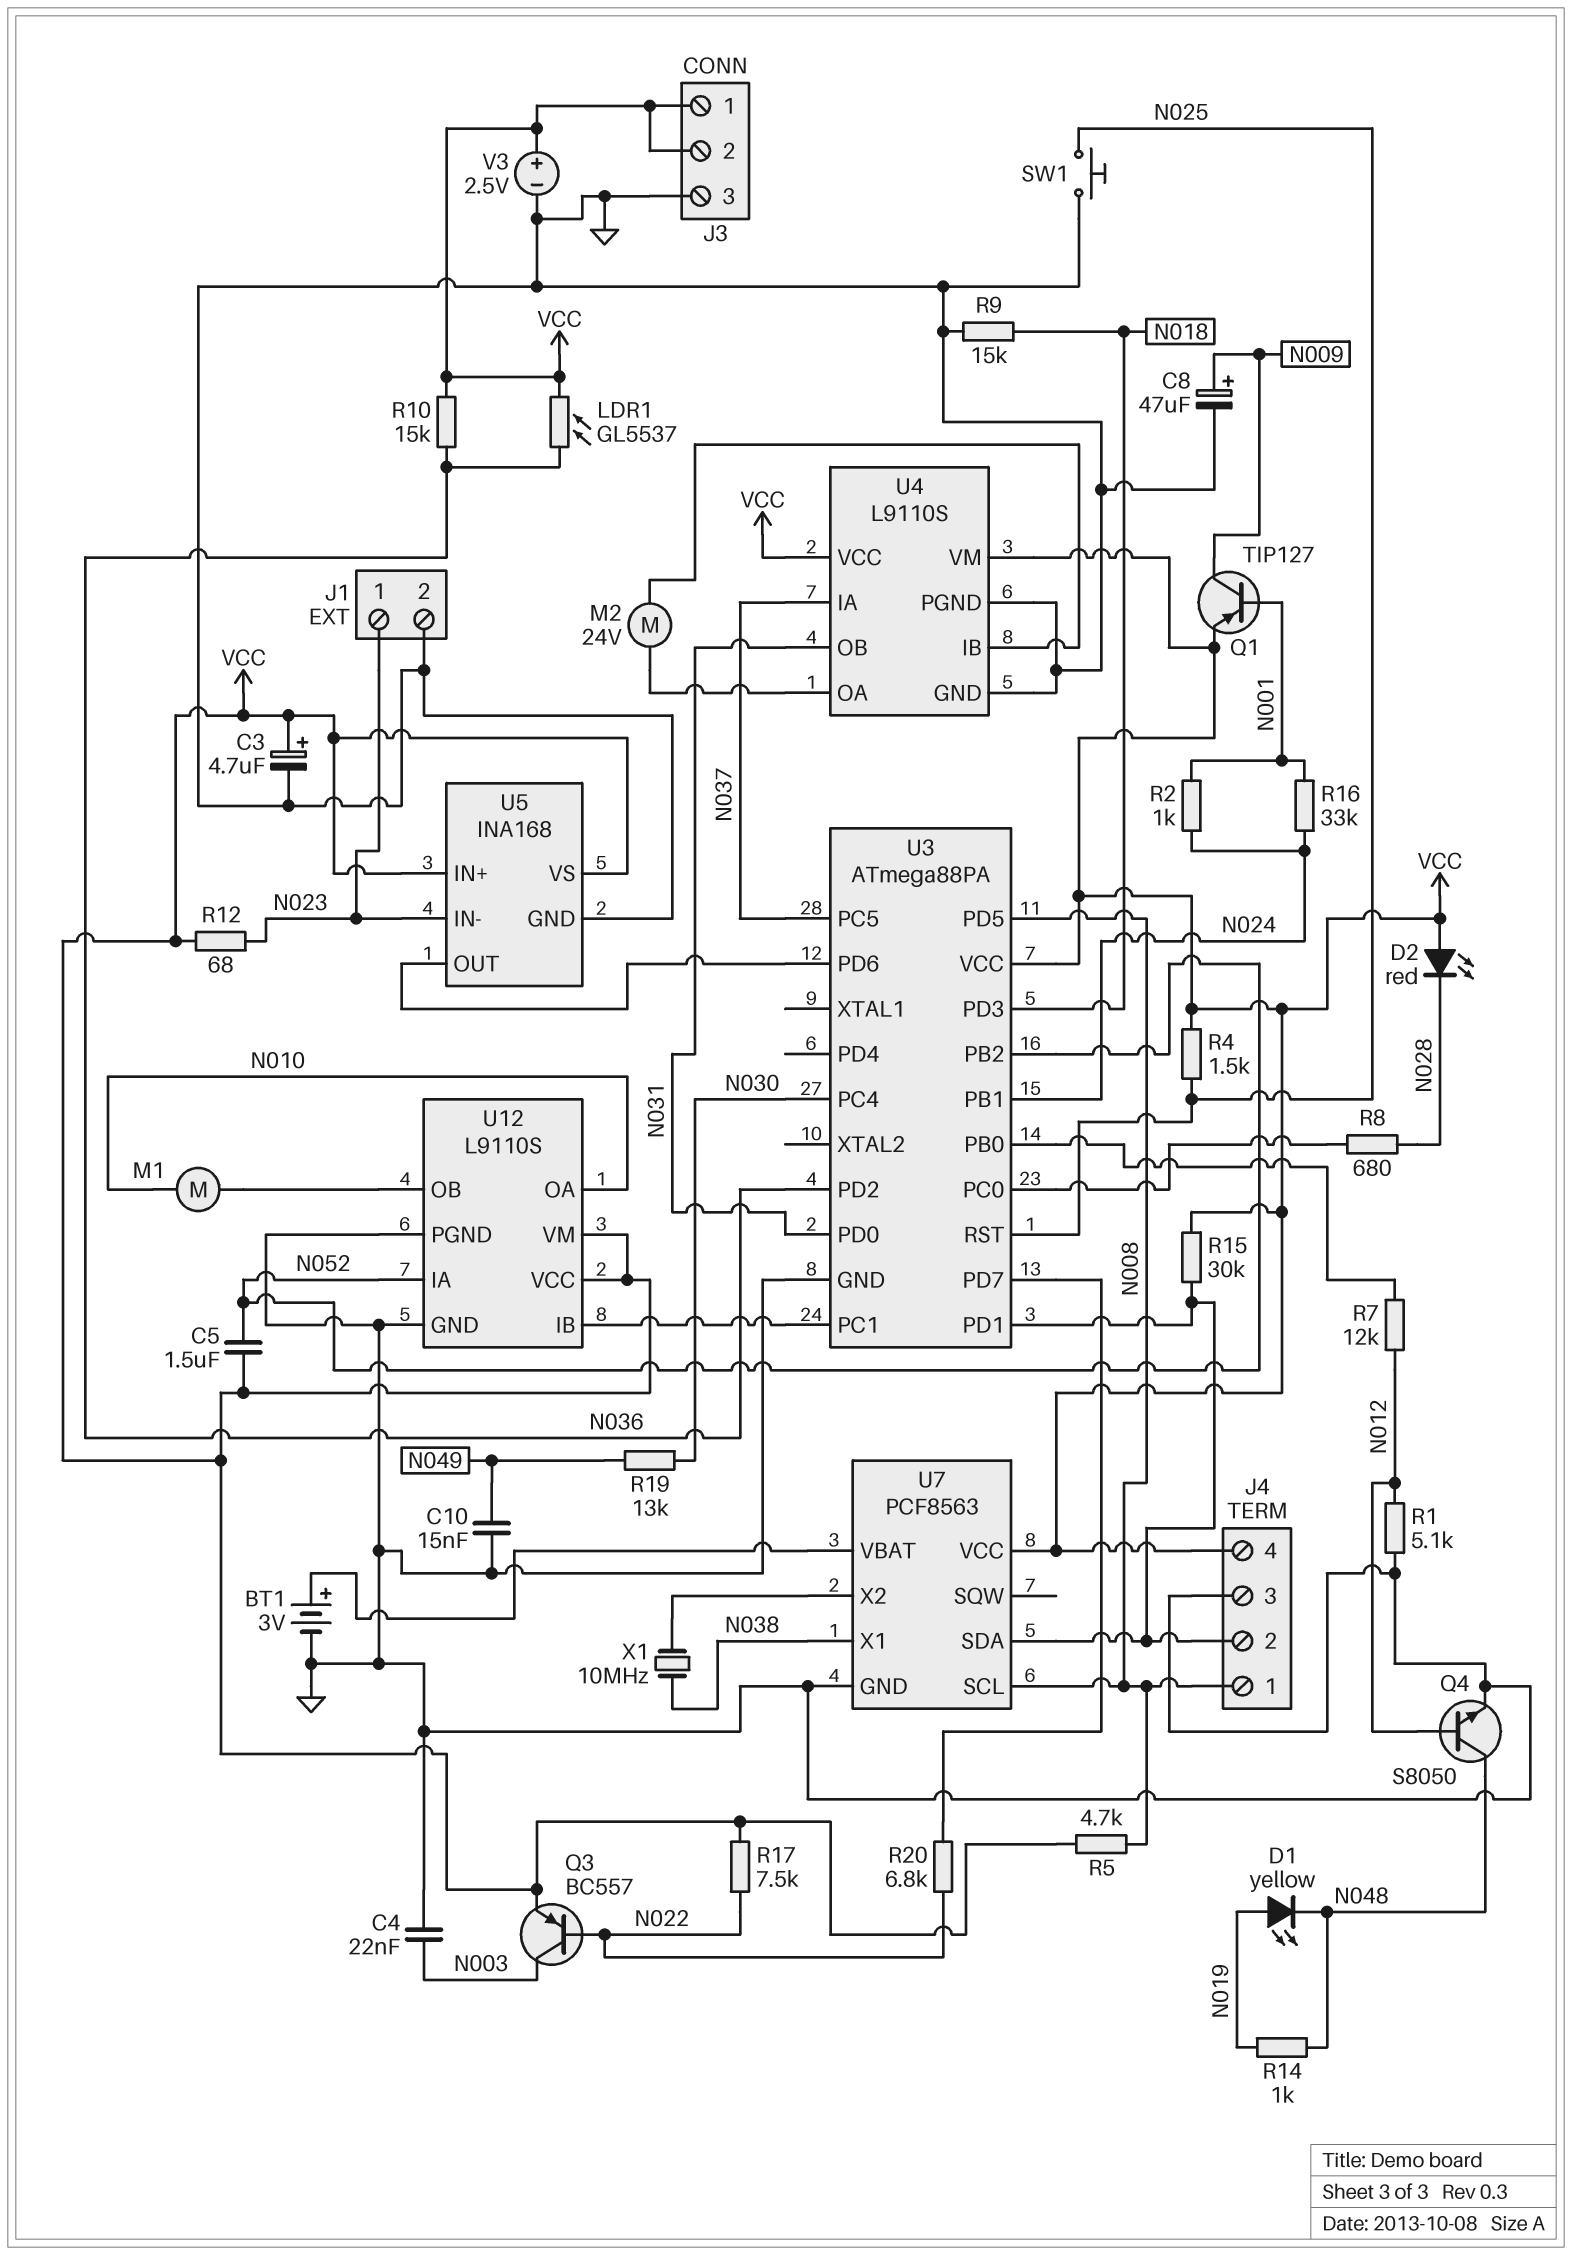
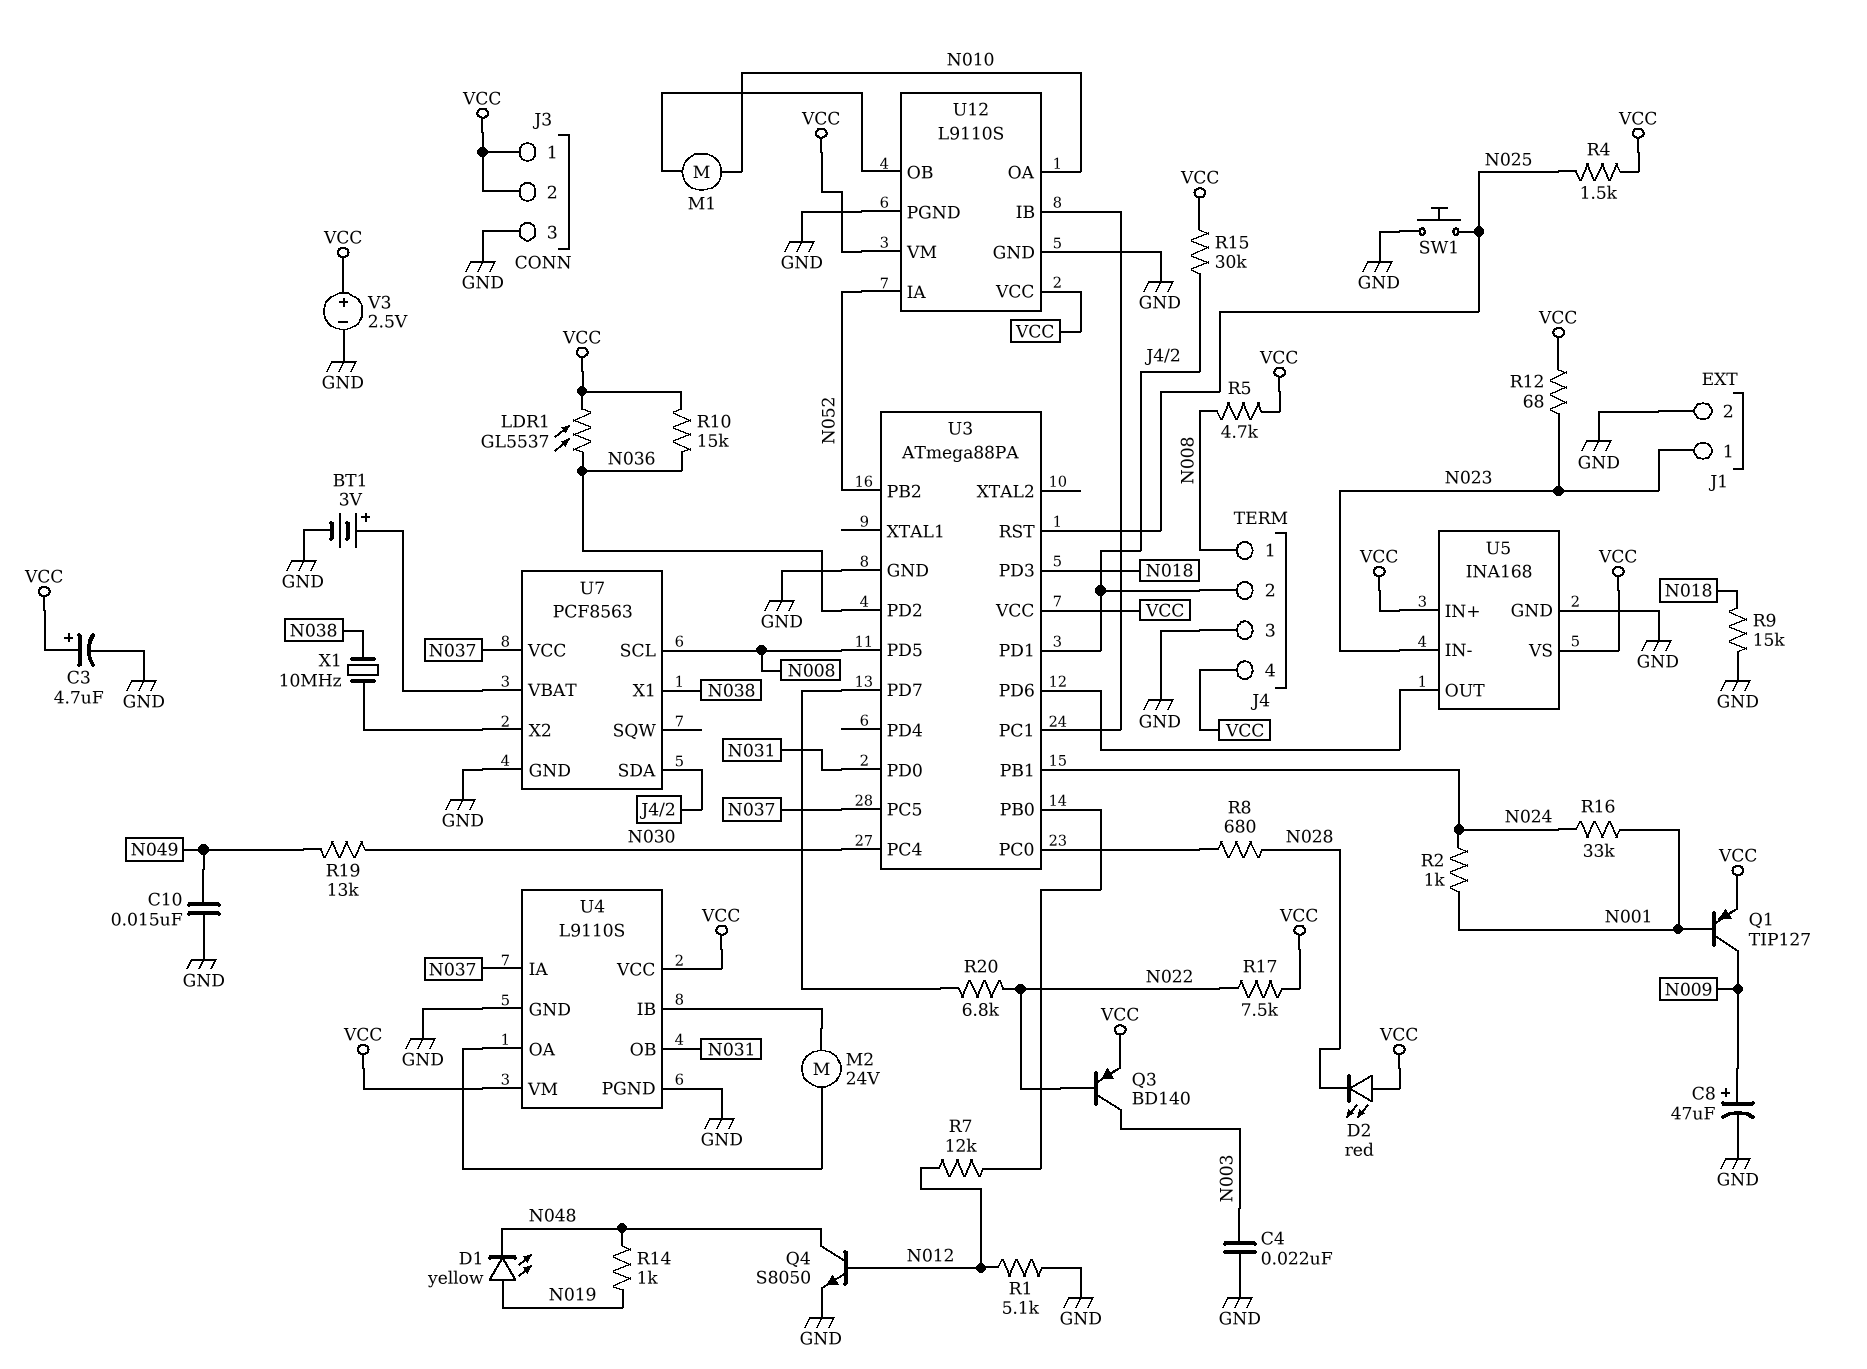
C5: 1.5uF (N052, VCC) -> none
Q3: PNP BC557 (B N022, C N003, E VCC) -> PNP BD140 (B N022, C N003, E VCC)
U7 pin VCC: VCC -> N037

